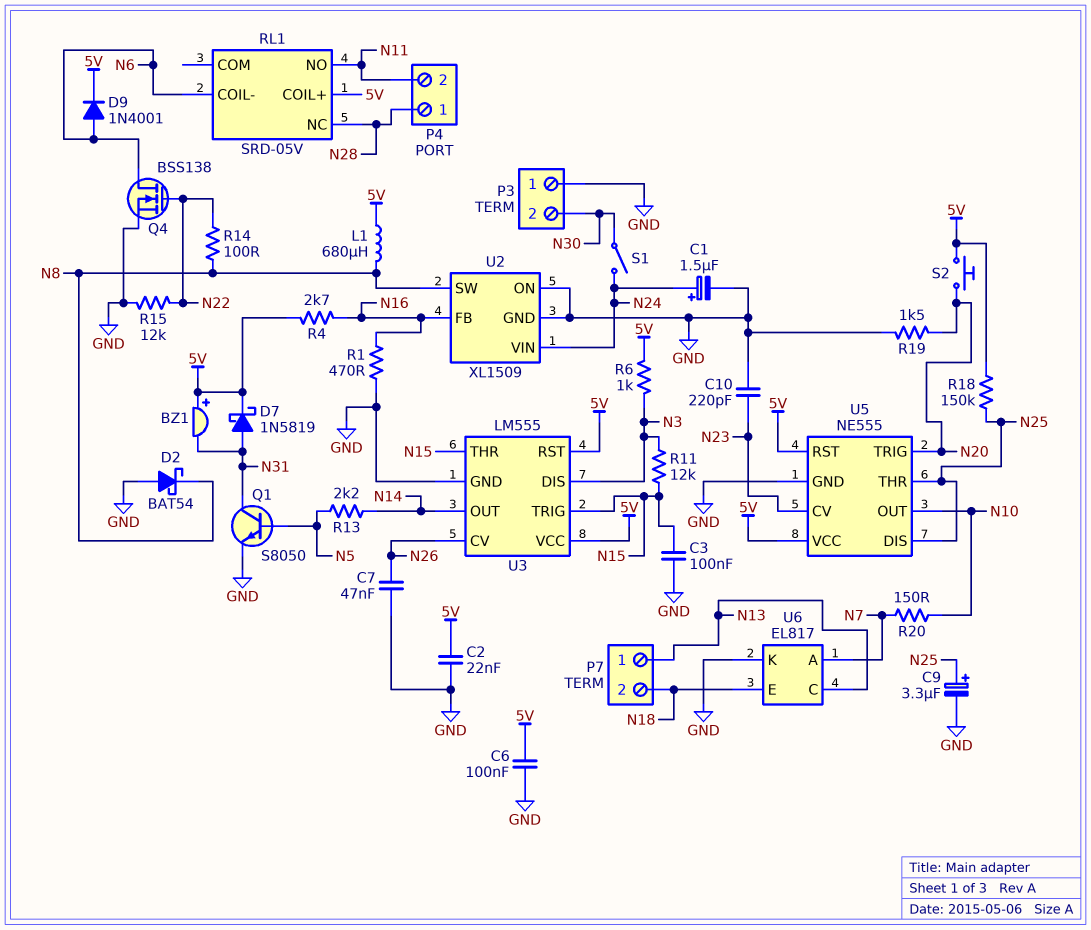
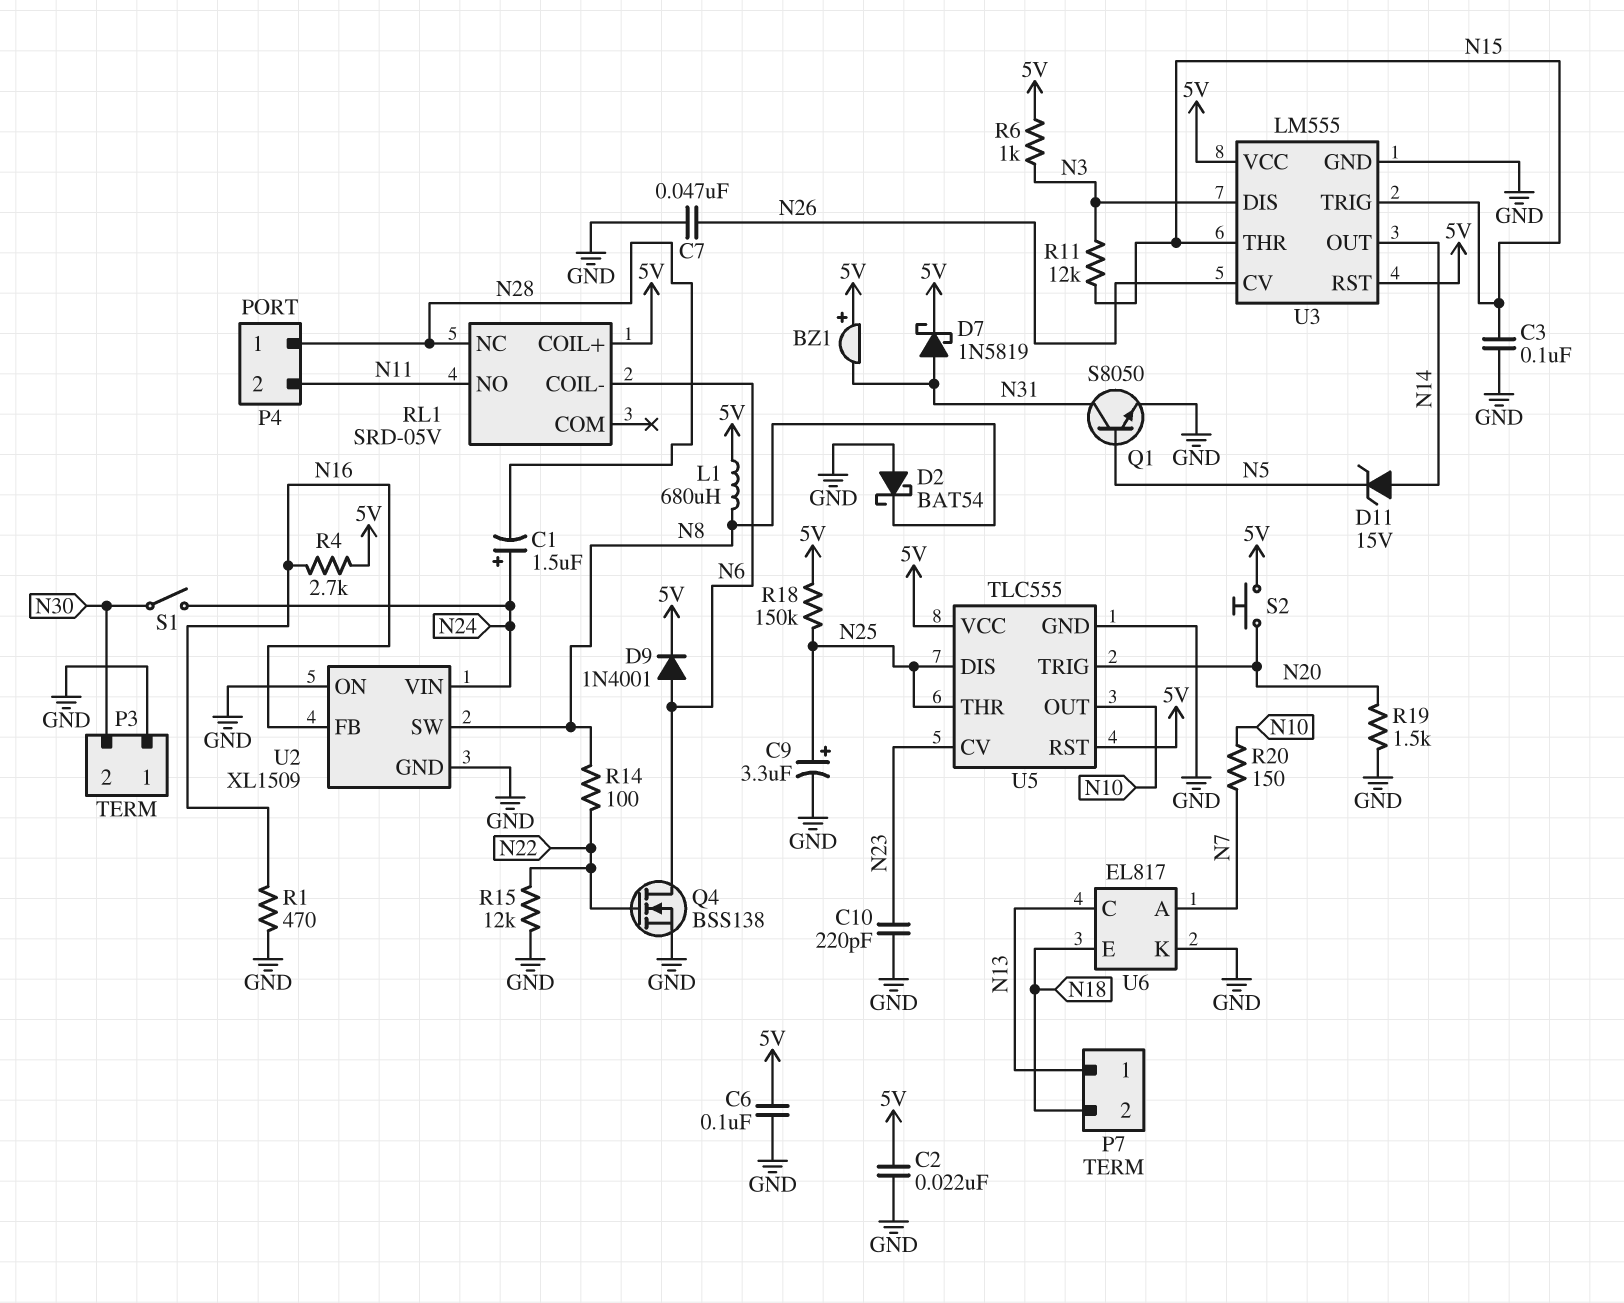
C1: 1.5uF (plus N24, minus GND) -> 1.5uF (plus N24, minus N28)
D11: none -> zener 15V (A N14, K N5)
R13: 2.2k (N5, N14) -> none
U5: NE555 -> TLC555

